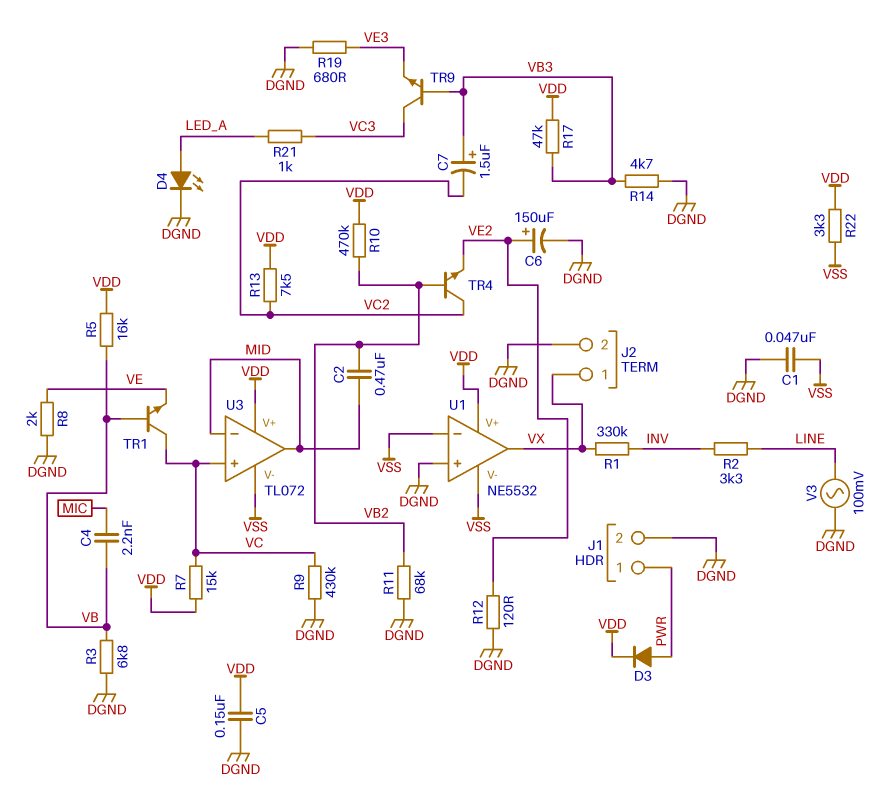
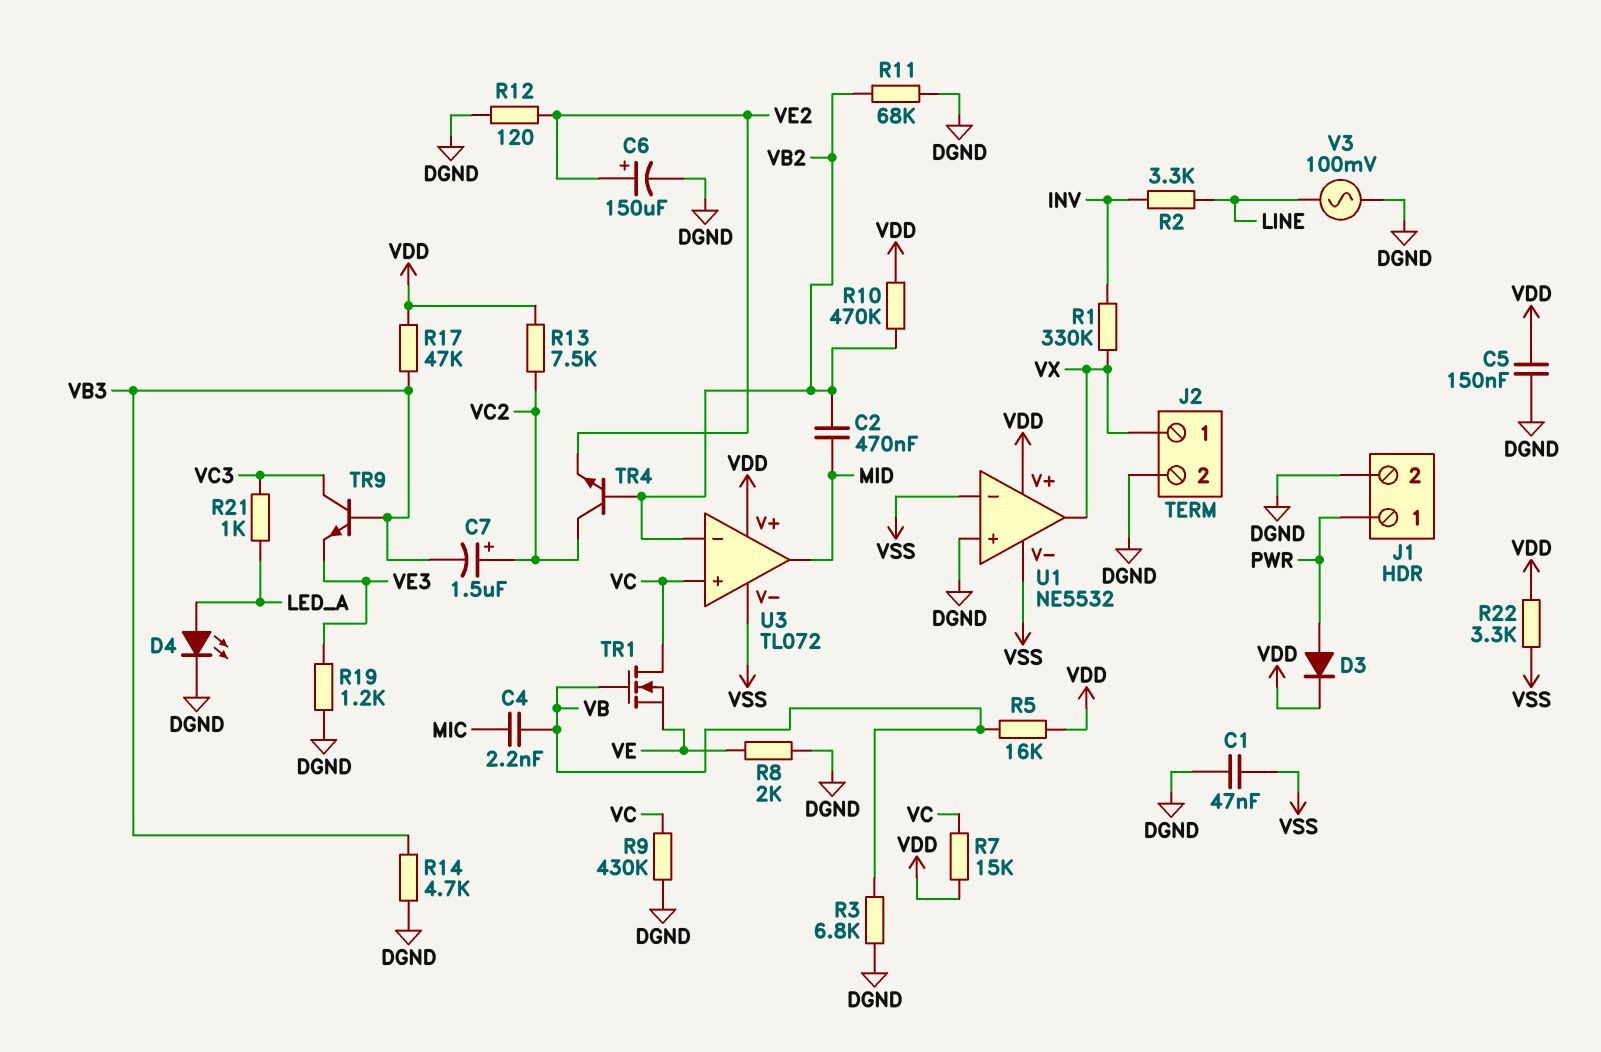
C7: 1.5uF (plus VB3, minus VC2) -> 1.5uF (plus VC2, minus VB3)
R19: 680 (DGND, VE3) -> 1.2k (DGND, VE3)
TR1: NPN (B VB, C VC, E VE) -> NMOS (G VB, D VC, S VE)
U3 pin in-: MID -> VB2

